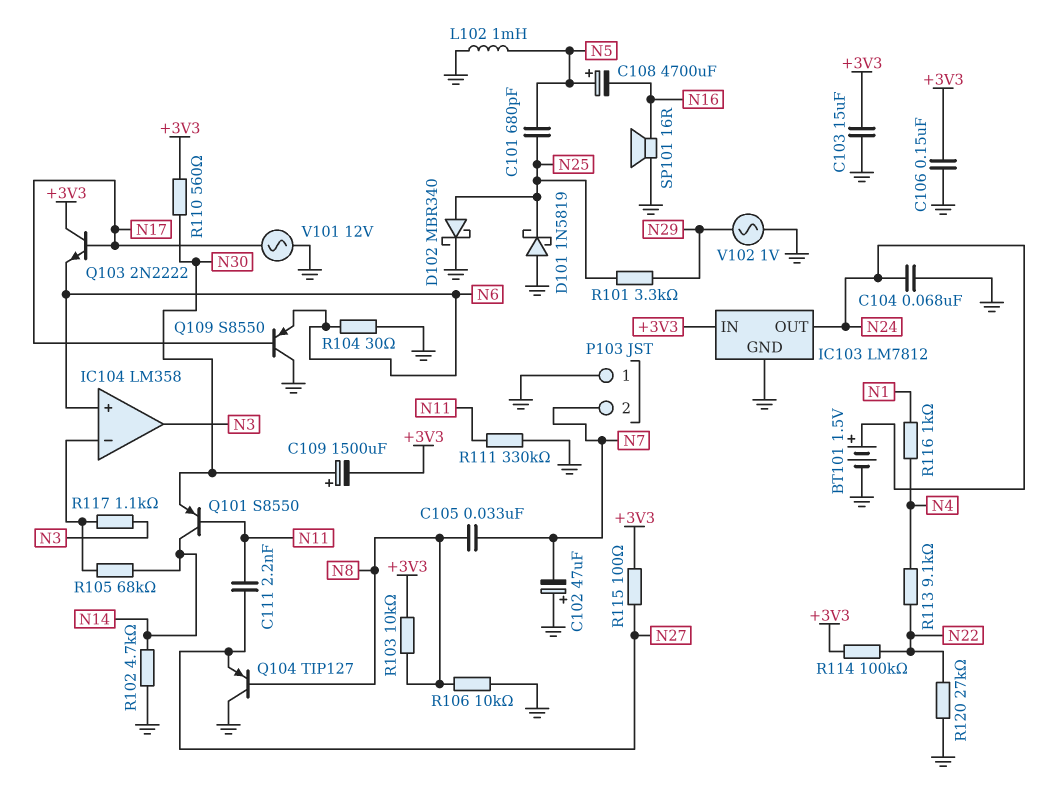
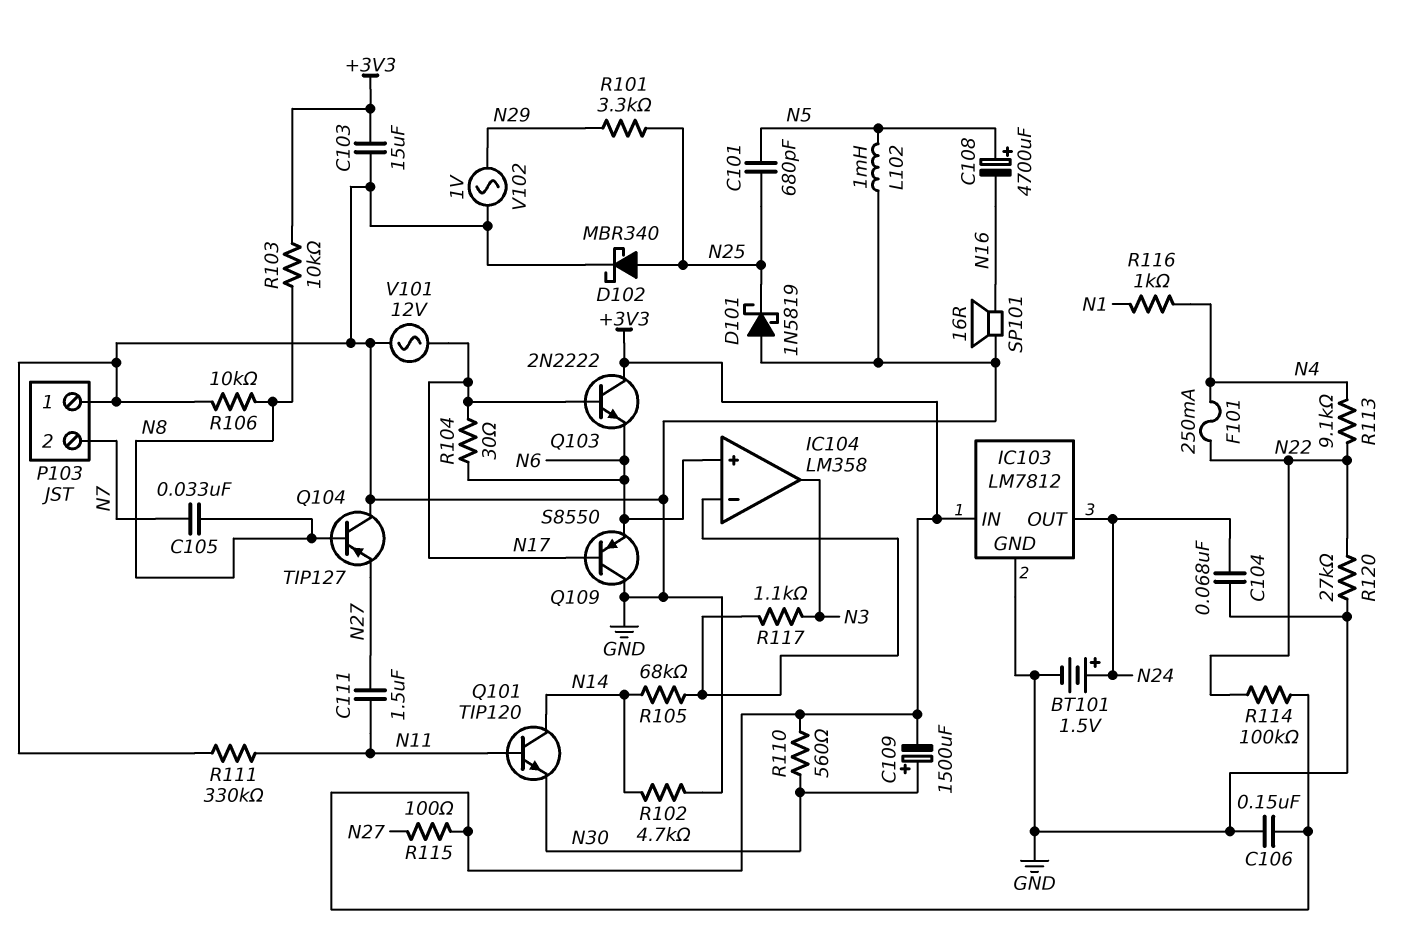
C102: 47uF (plus GND, minus N7) -> none
C111: 2.2nF (N11, N27) -> 1.5uF (N11, N27)
F101: none -> 250mA (N4, N22)
Q101: PNP S8550 (B N11, C N14, E N30) -> NPN TIP120 (B N11, C N14, E N30)
R104: 30 (GND, N6) -> 30 (N6, N17)

